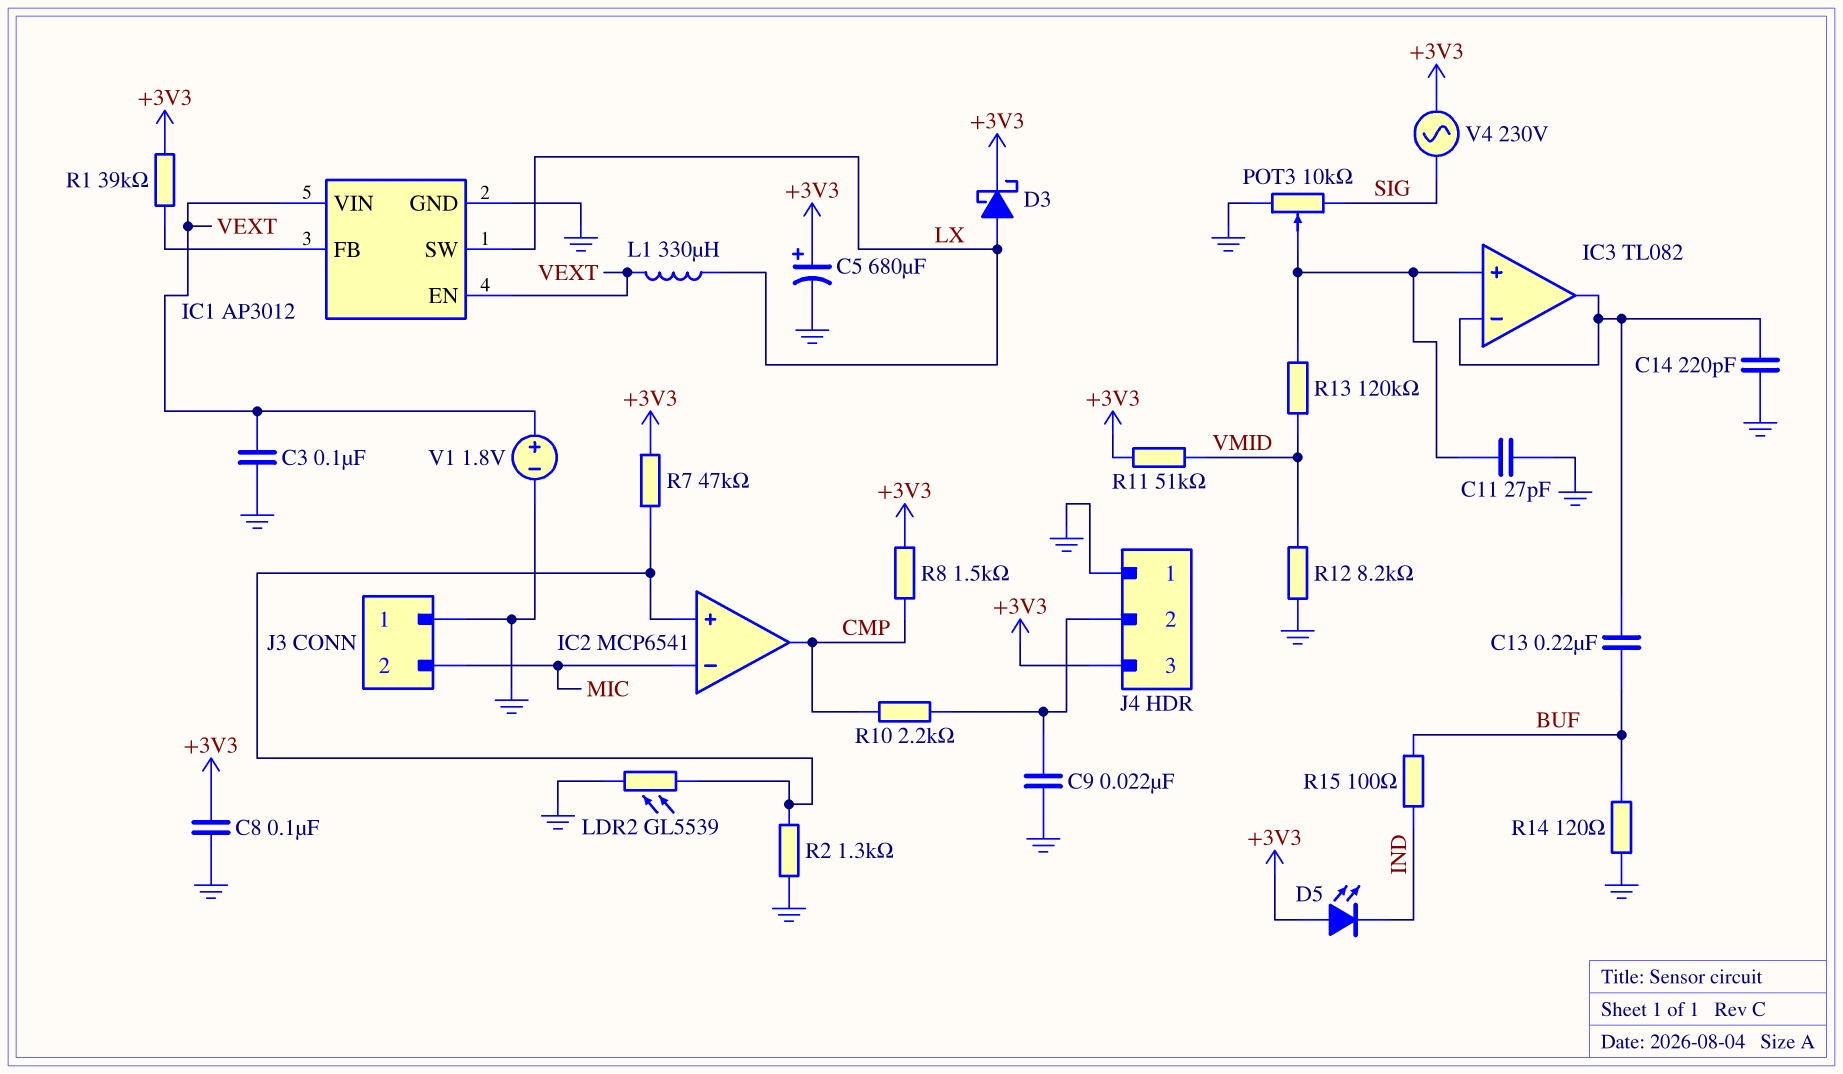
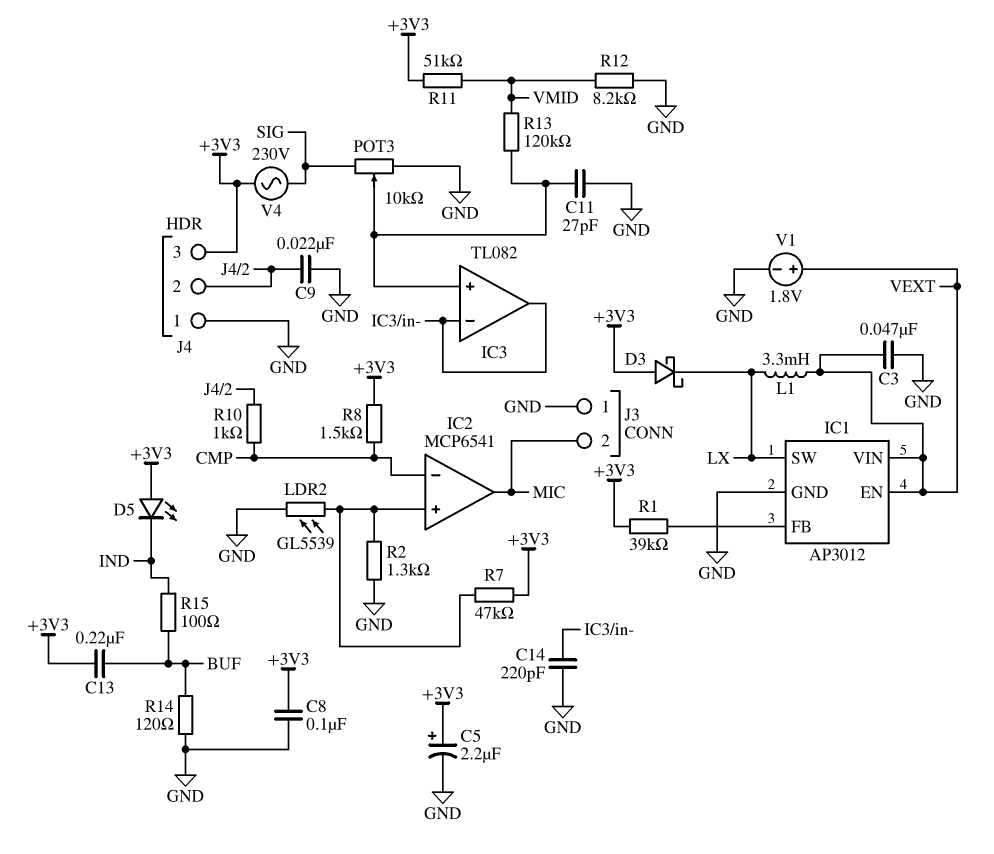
C3: 100nF (GND, VEXT) -> 47nF (GND, VEXT)
C5: 680uF (plus +3V3, minus GND) -> 2.2uF (plus +3V3, minus GND)
C13: 220nF (BUF, IC3/in-) -> 220nF (+3V3, BUF)
D3: schottky (A LX, K +3V3) -> schottky (A +3V3, K LX)
IC2 pin in-: MIC -> CMP
IC2 pin out: CMP -> MIC
L1: 330uH (LX, VEXT) -> 3.3mH (LX, VEXT)
R10: 2.2k (CMP, J4/2) -> 1k (CMP, J4/2)

